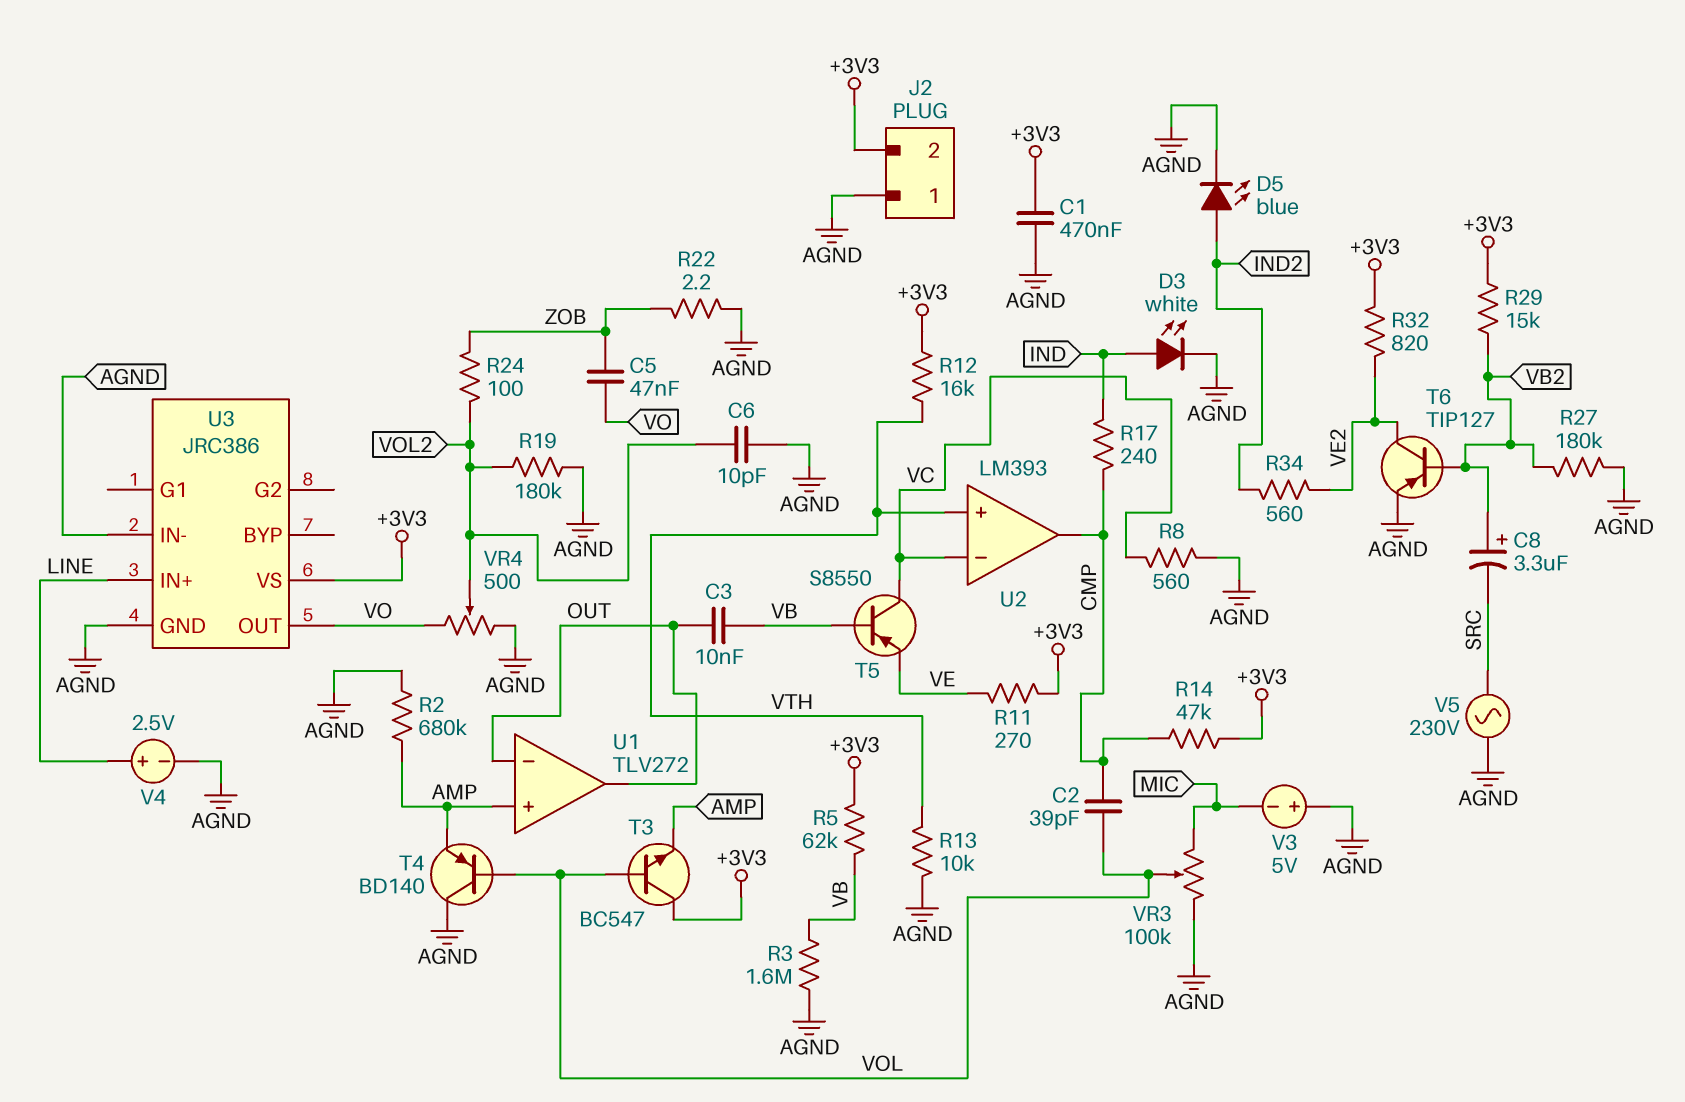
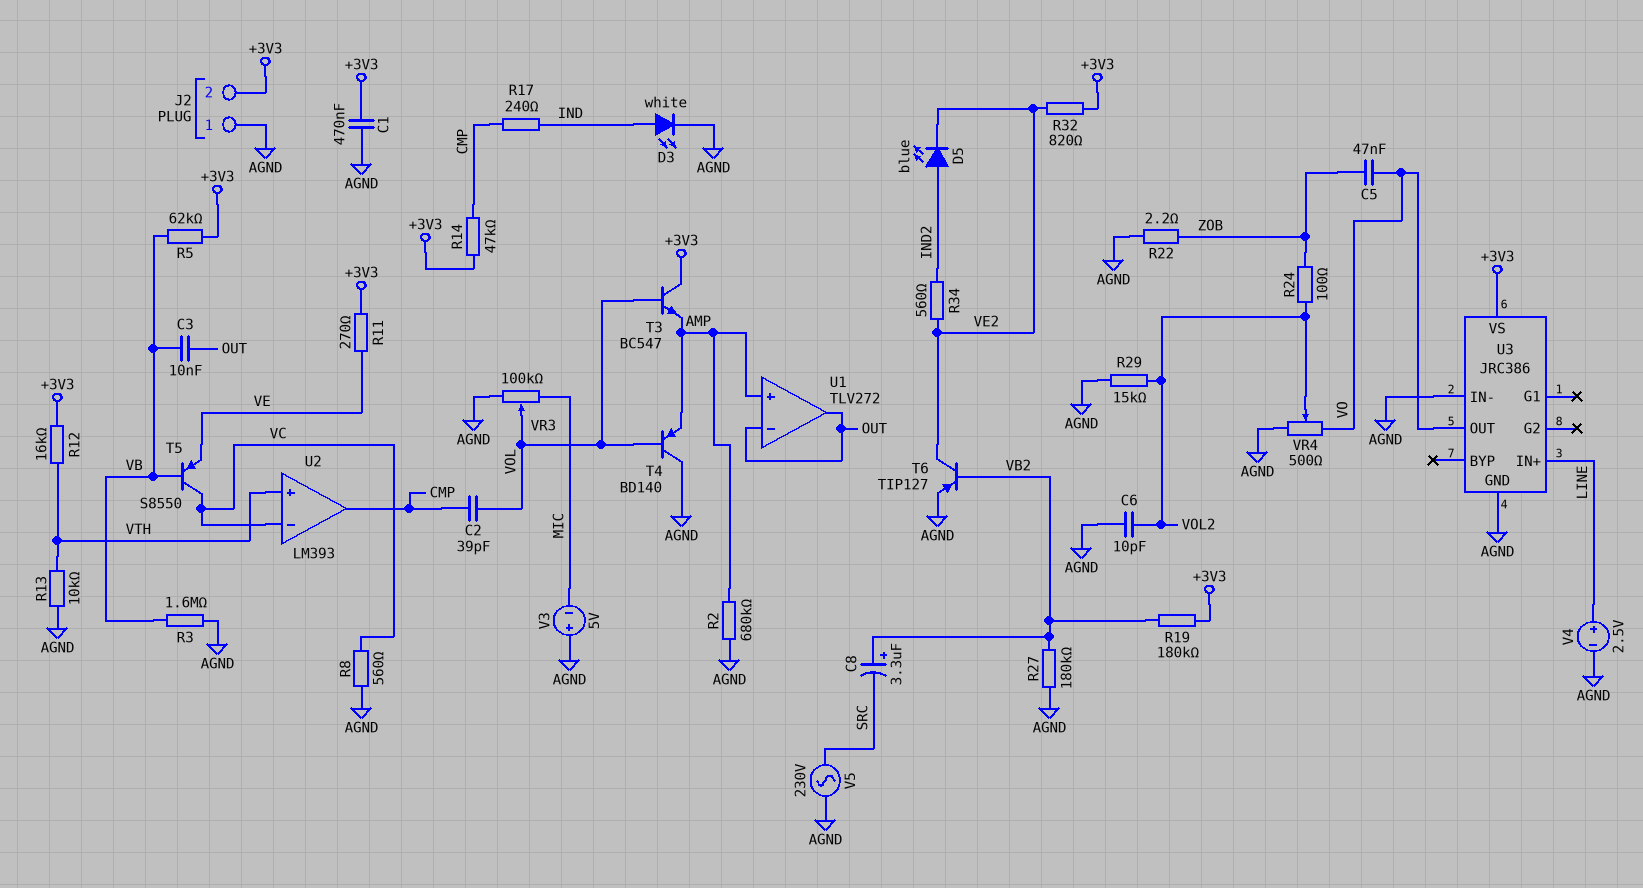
D5: LED blue (A IND2, K AGND) -> LED blue (A IND2, K VE2)
R19: 180k (AGND, VOL2) -> 180k (+3V3, VB2)
R29: 15k (+3V3, VB2) -> 15k (AGND, VOL2)

